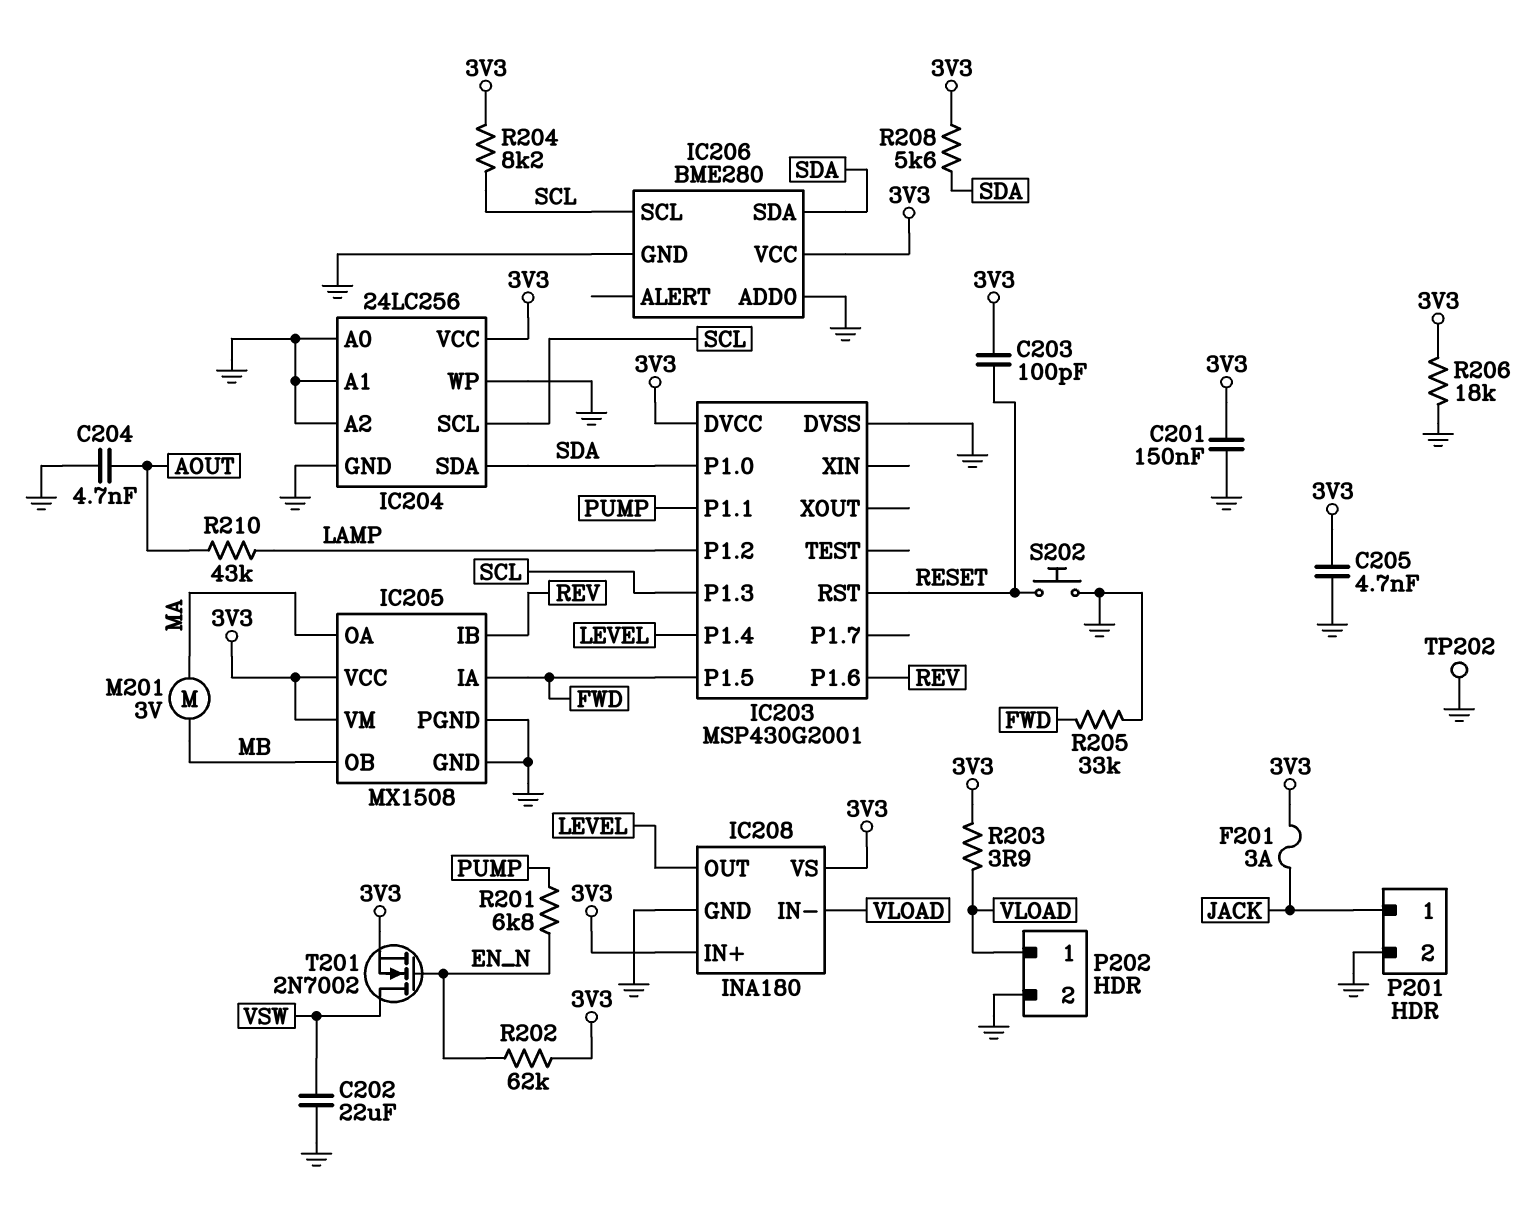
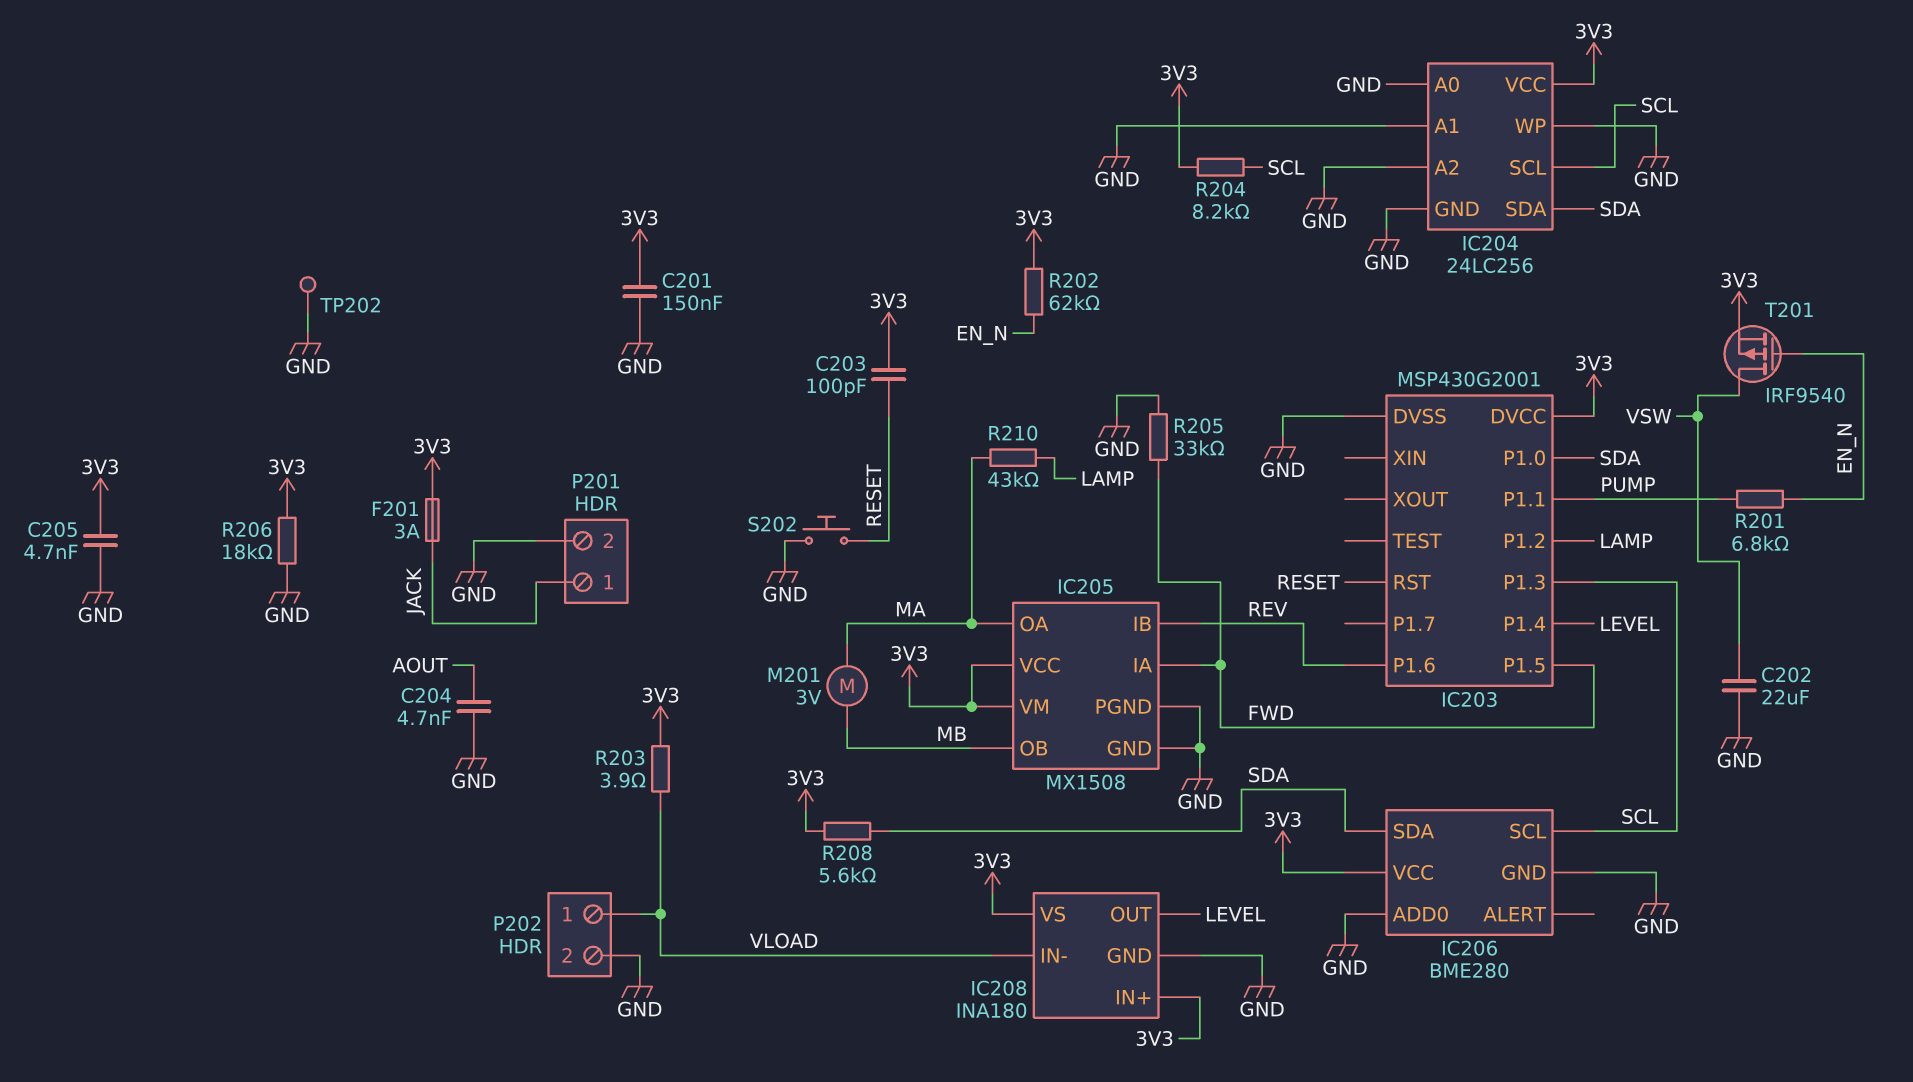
R210: 43k (AOUT, LAMP) -> 43k (LAMP, MA)
T201: NMOS 2N7002 (G EN_N, D VSW, S 3V3) -> PMOS IRF9540 (G EN_N, D VSW, S 3V3)

